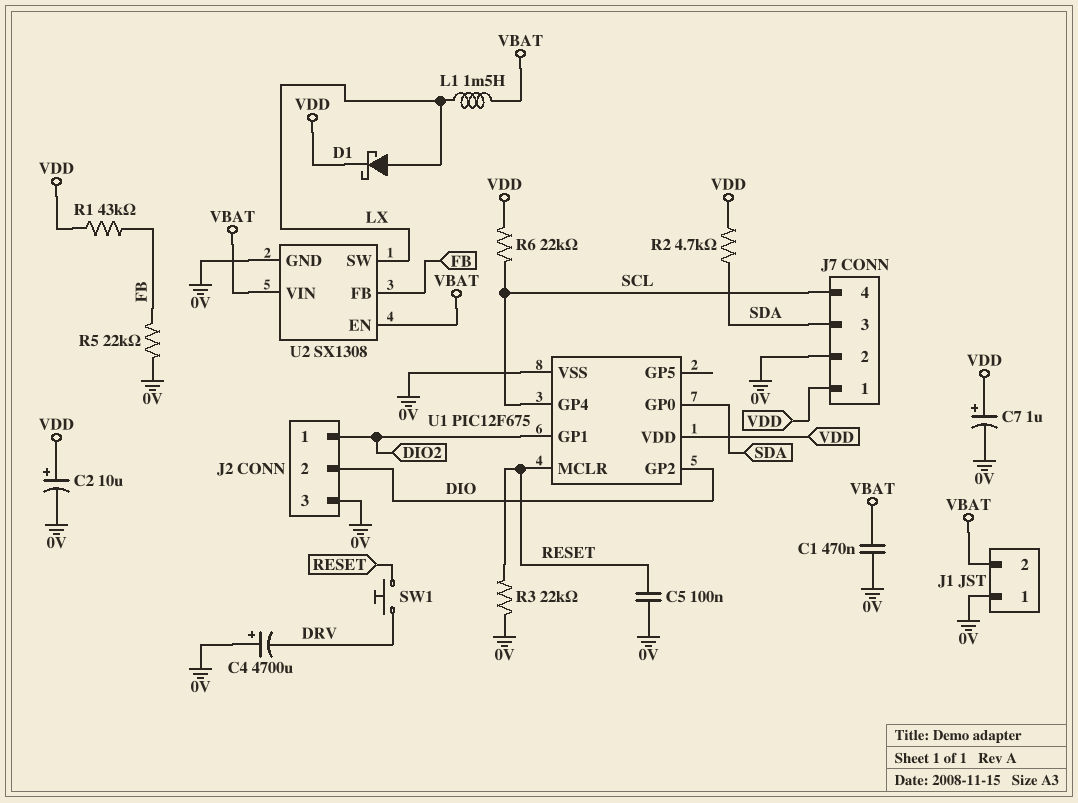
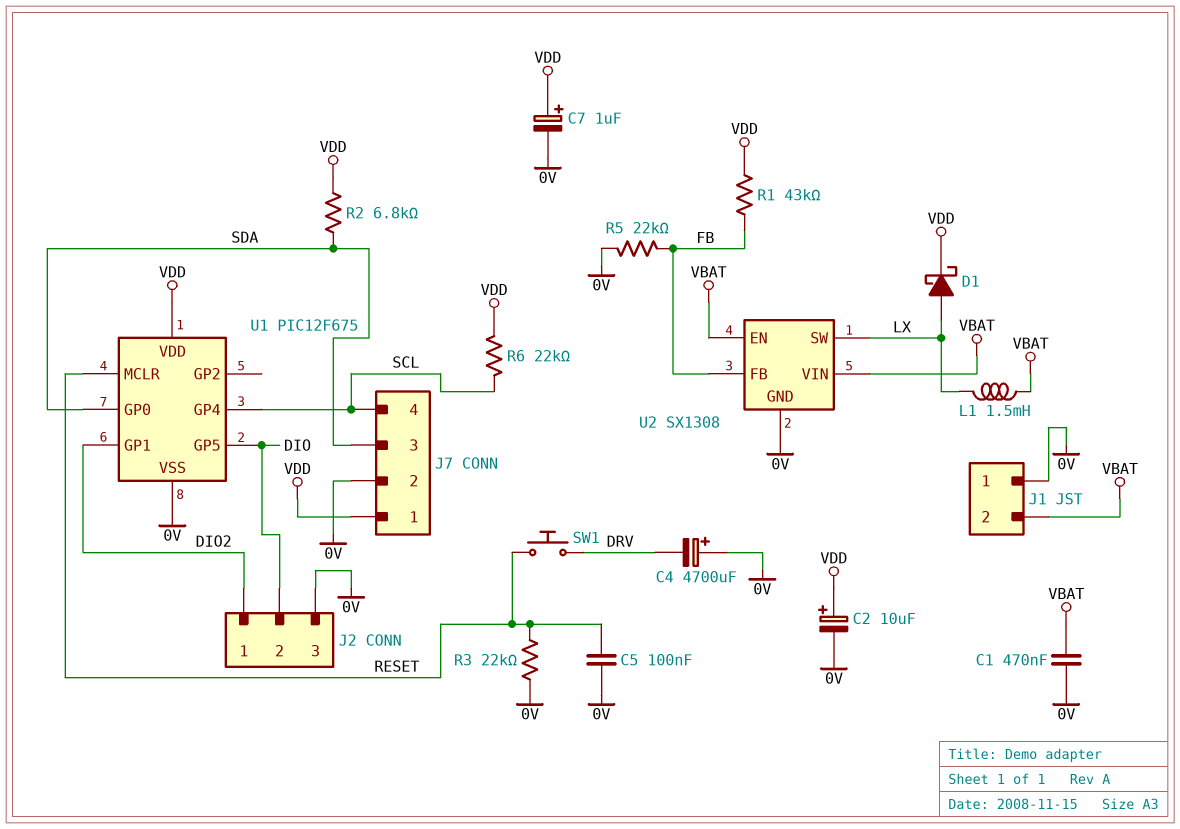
R2: 4.7k (SDA, VDD) -> 6.8k (SDA, VDD)
U1 pin GP2: DIO -> none
U1 pin GP5: none -> DIO

